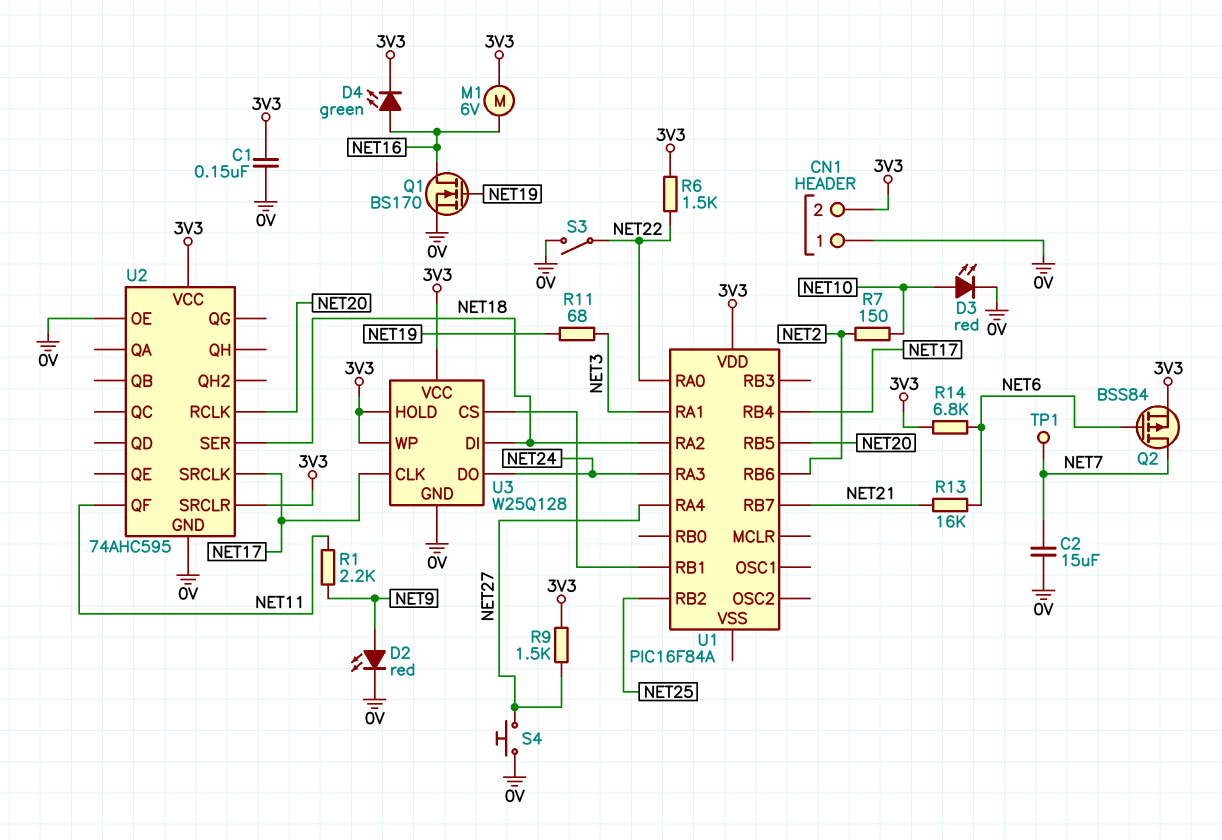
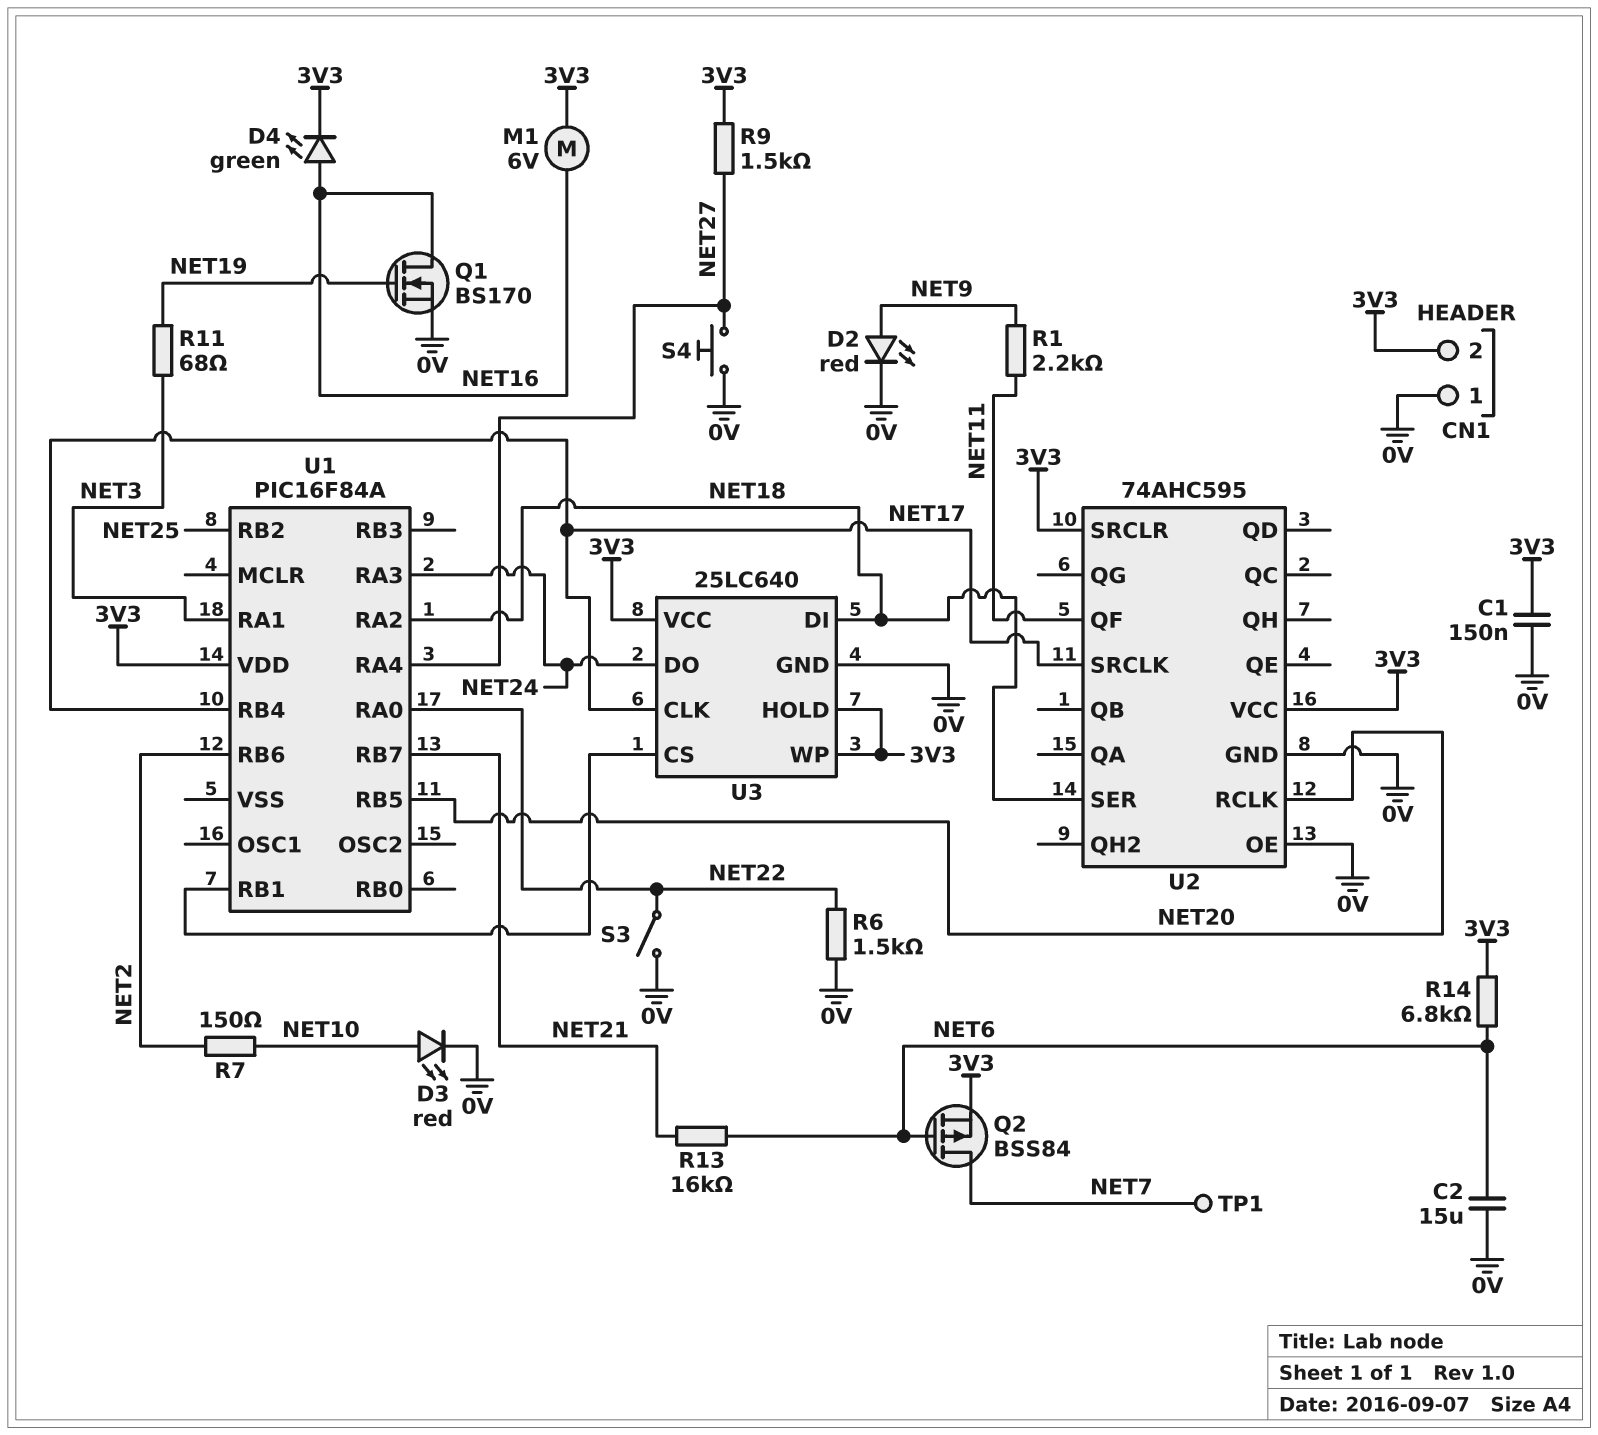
C2: 15uF (0V, NET7) -> 15uF (0V, NET6)
R6: 1.5k (3V3, NET22) -> 1.5k (0V, NET22)
U3: W25Q128 -> 25LC640

